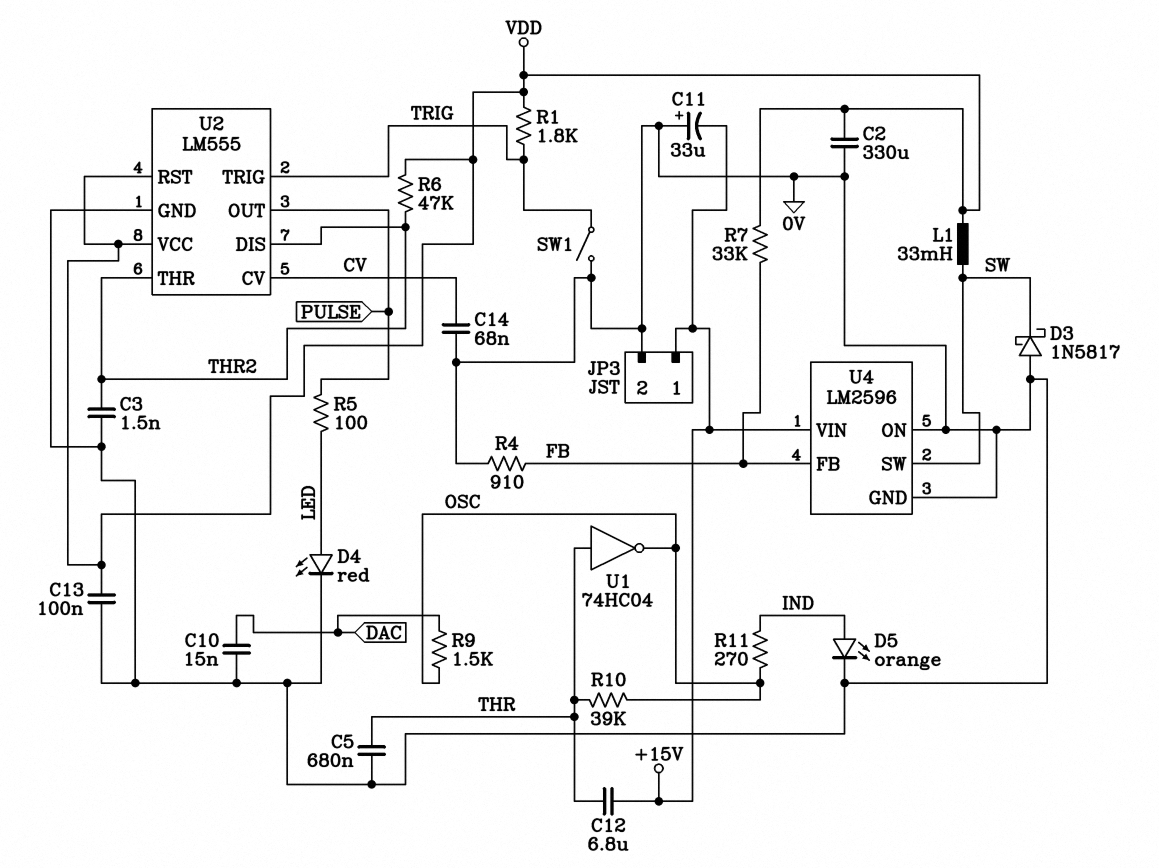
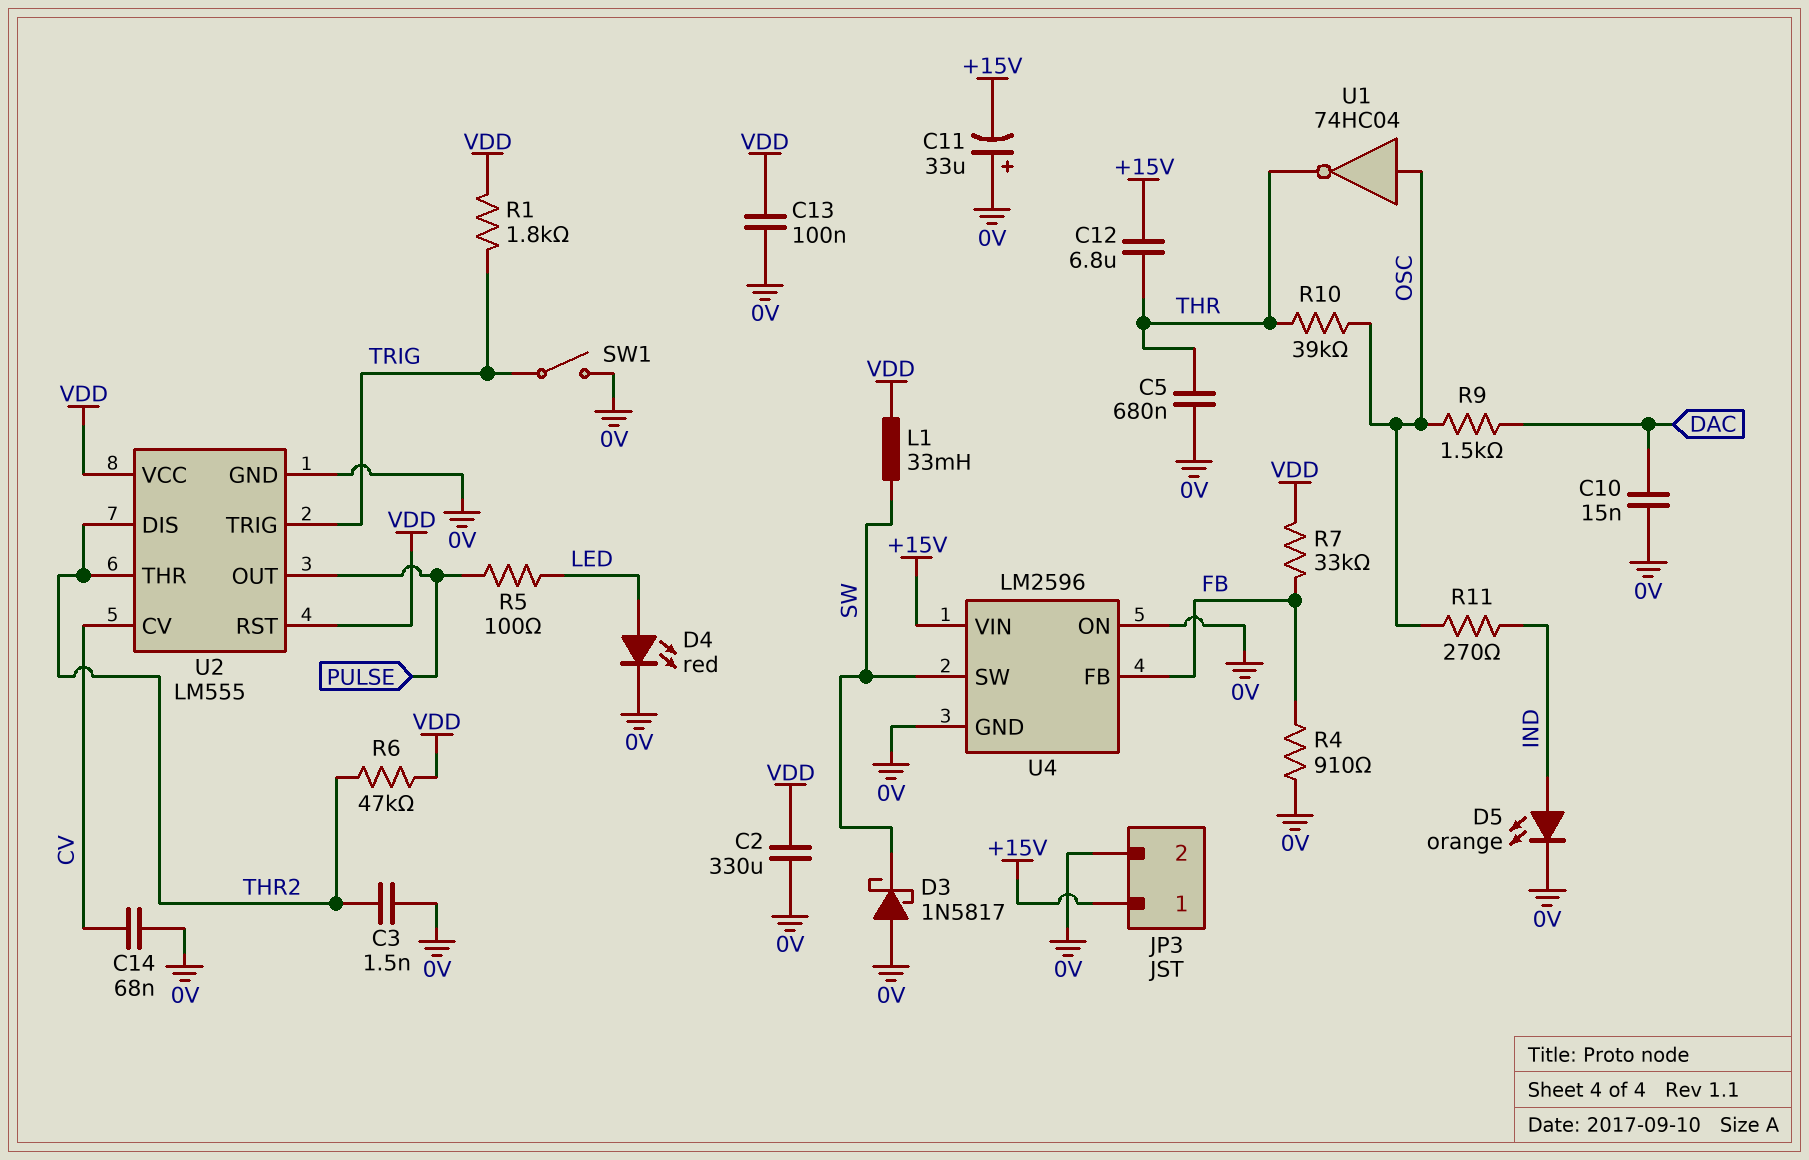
U1: NOT 74HC04 (in THR, out OSC) -> NOT 74HC04 (in OSC, out THR)

